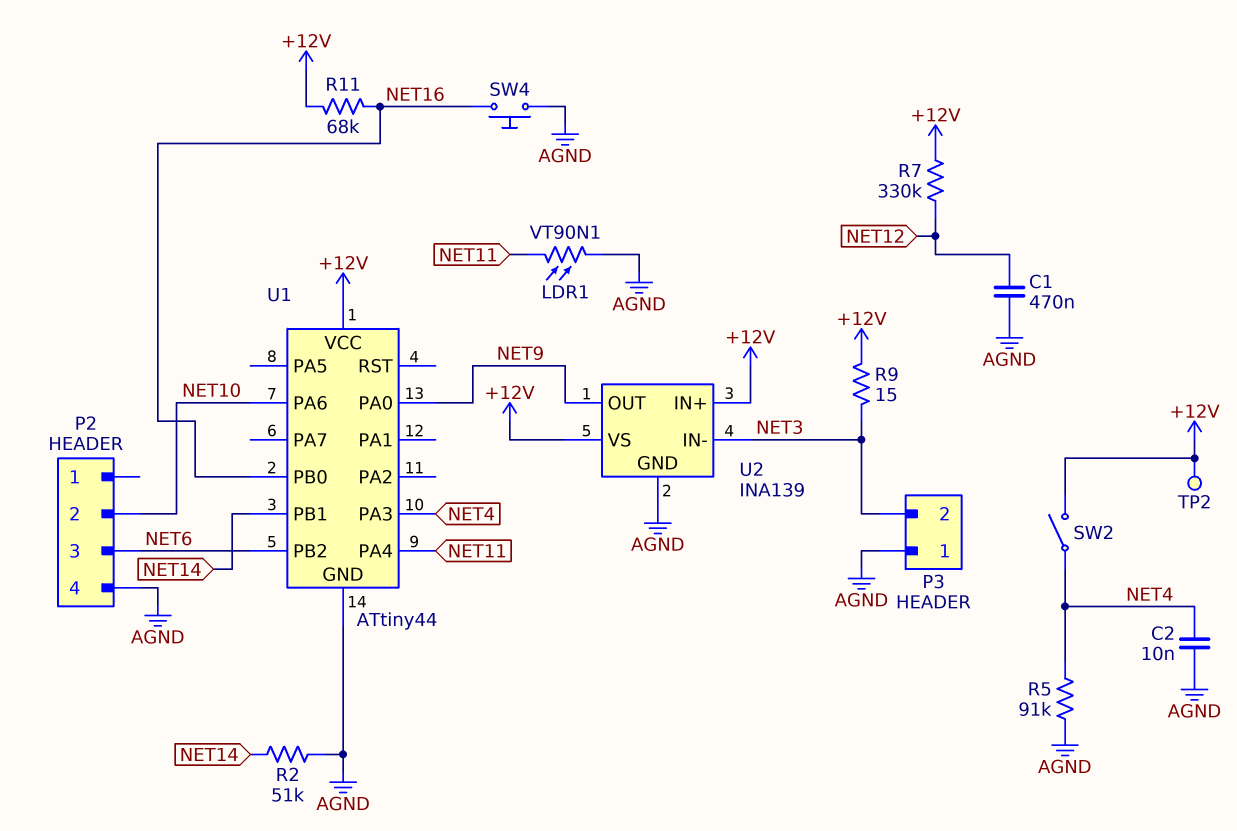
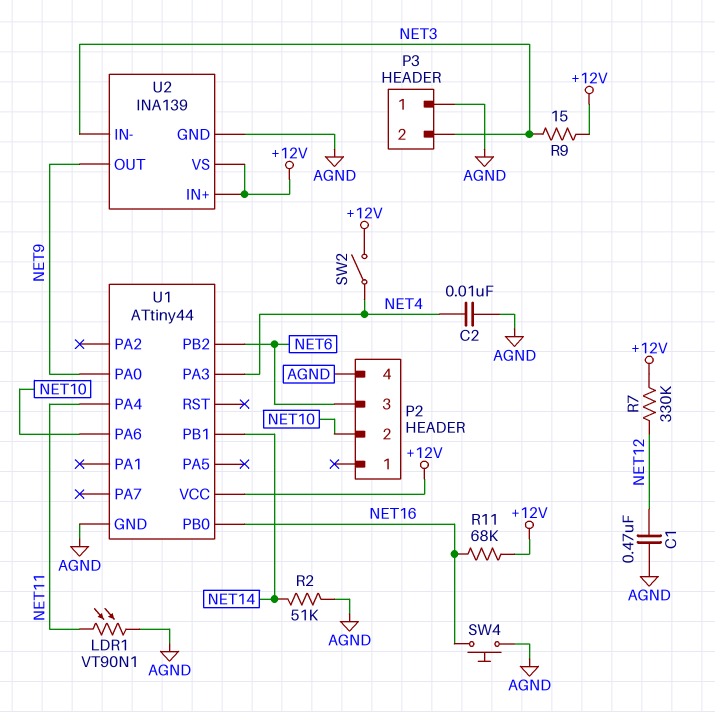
R5: 91k (AGND, NET4) -> none
TP2: test point (+12V) -> none

